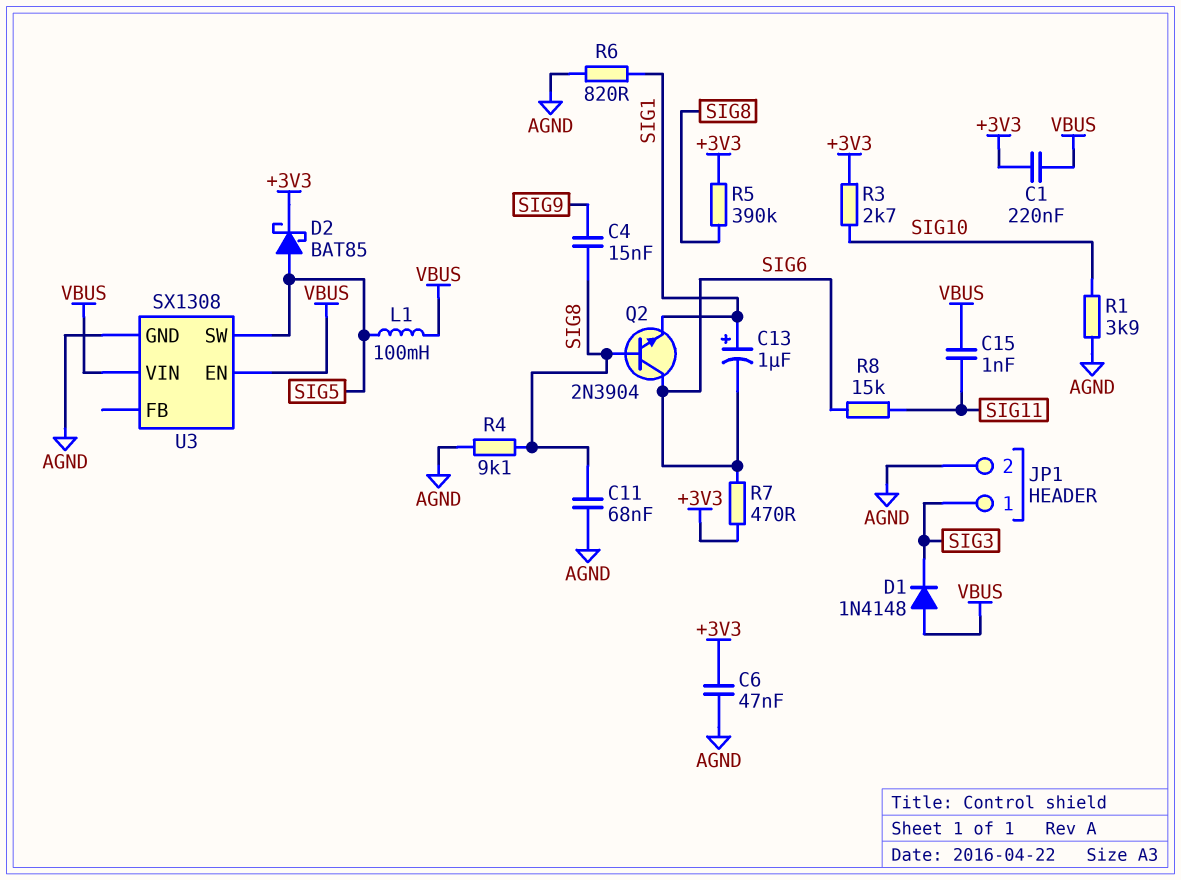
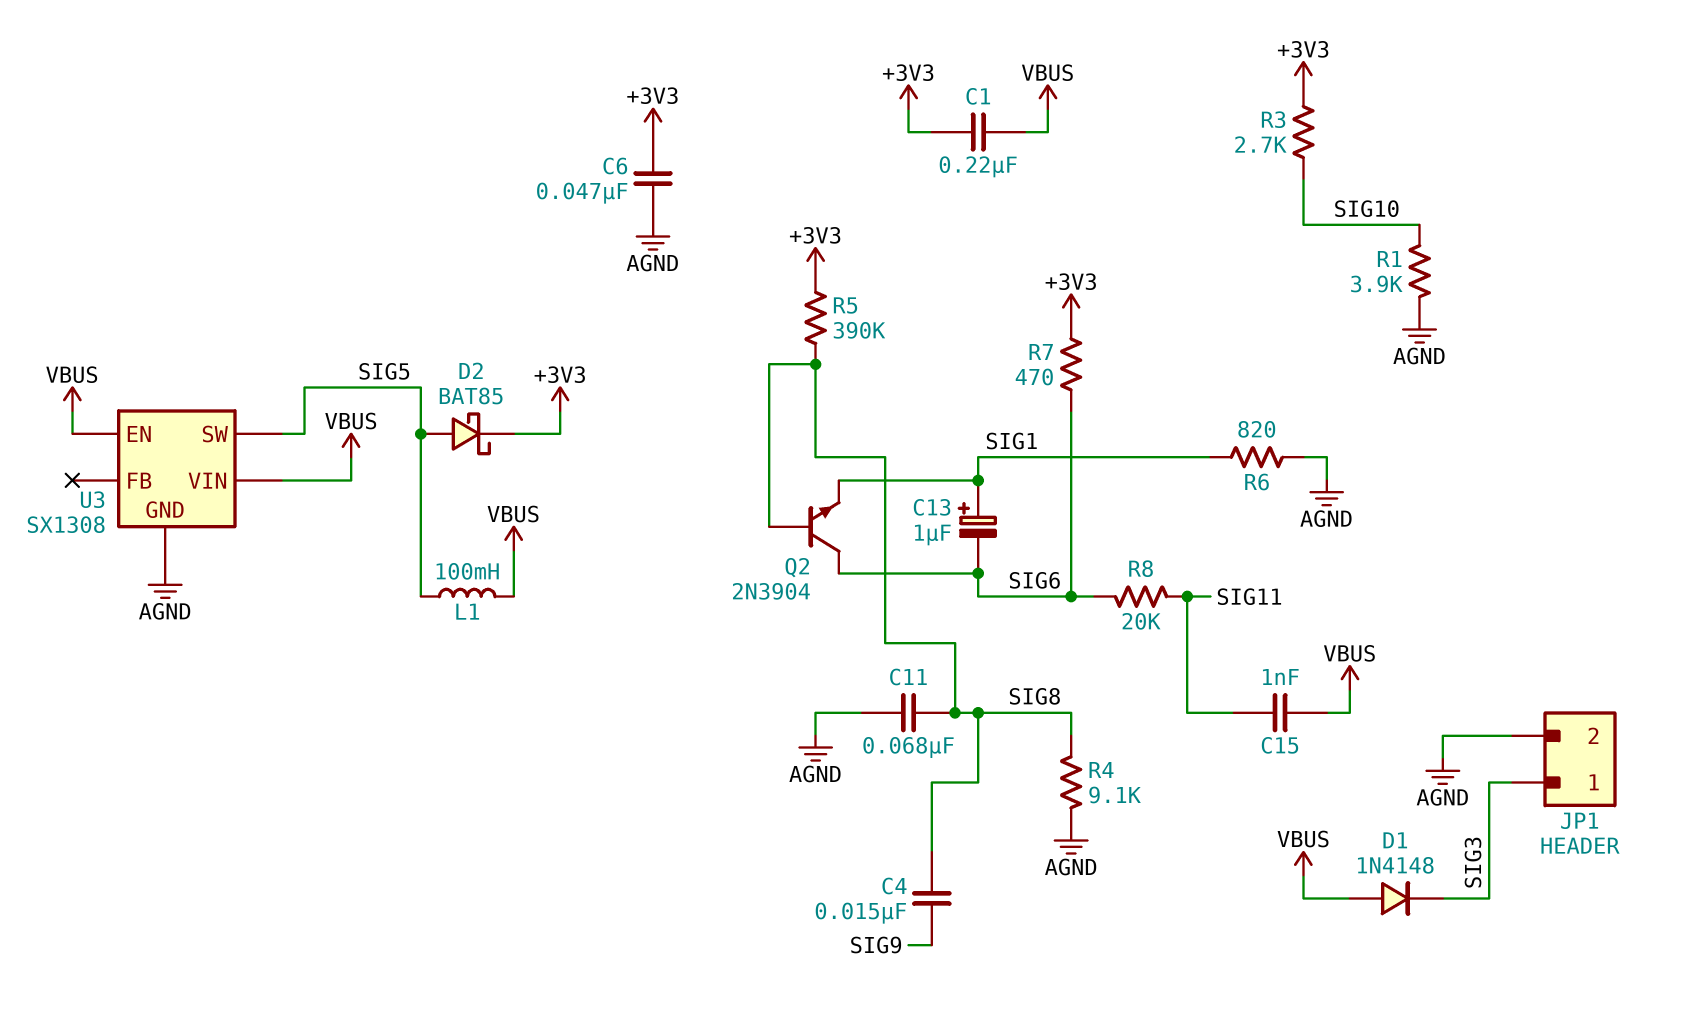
R8: 15k (SIG6, SIG11) -> 20k (SIG6, SIG11)

